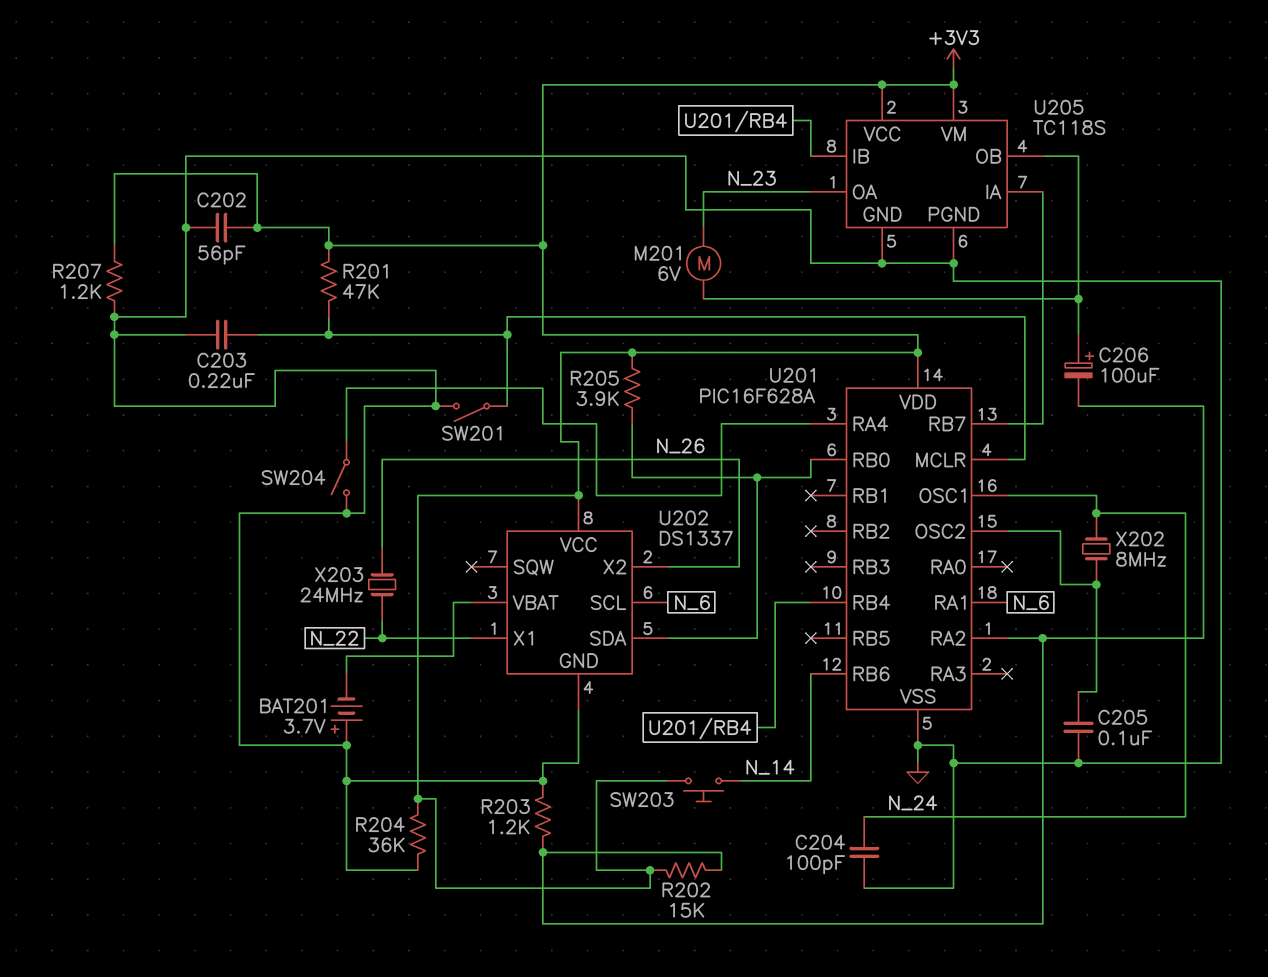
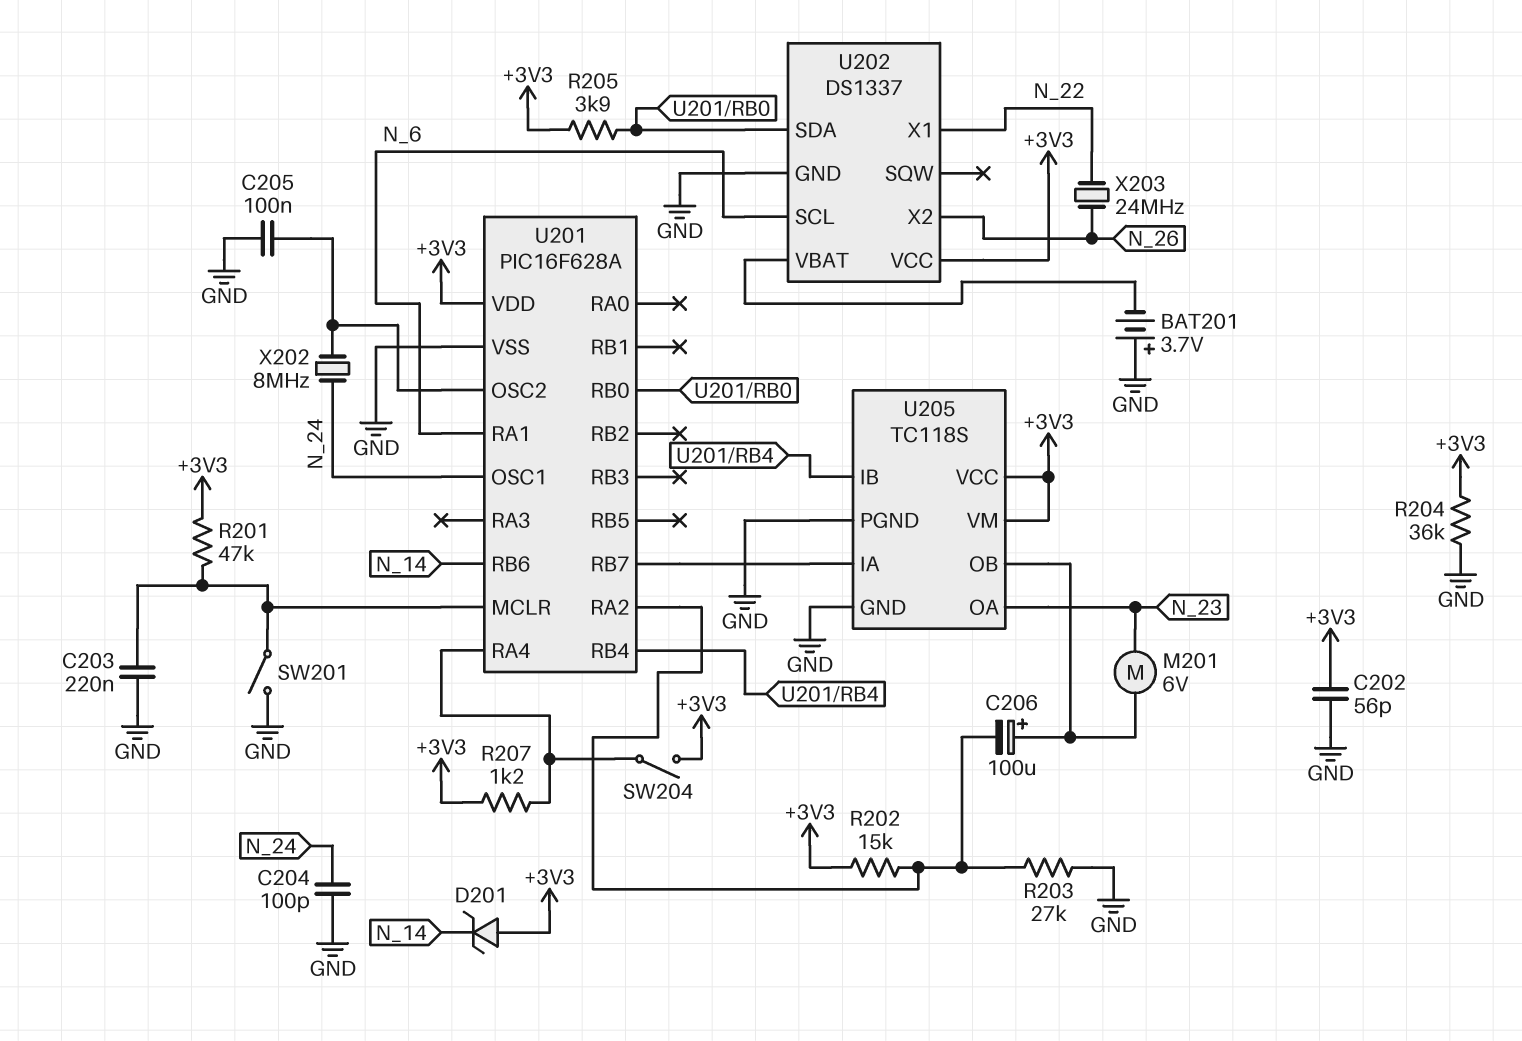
D201: none -> zener (A +3V3, K N_14)
R203: 1.2k (GND, U201/RA2) -> 27k (GND, U201/RA2)
R207: 1.2k (+3V3, GND) -> 1.2k (+3V3, U201/RA4)
SW203: button (+3V3, N_14) -> none
SW204: switch (GND, U201/RA4) -> switch (+3V3, U201/RA4)

